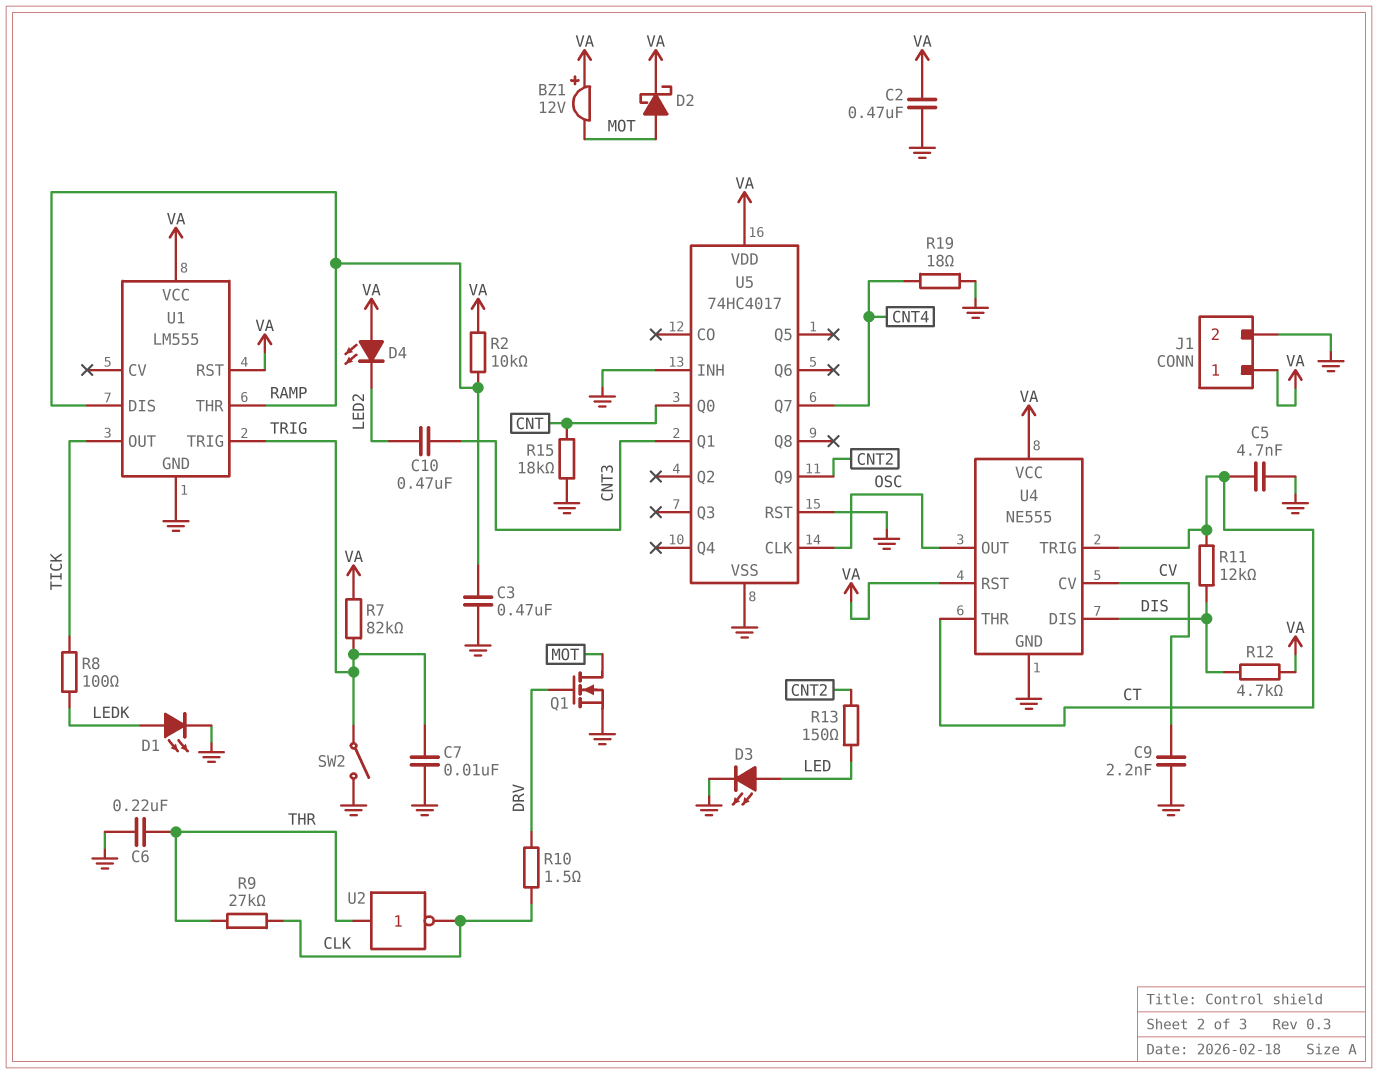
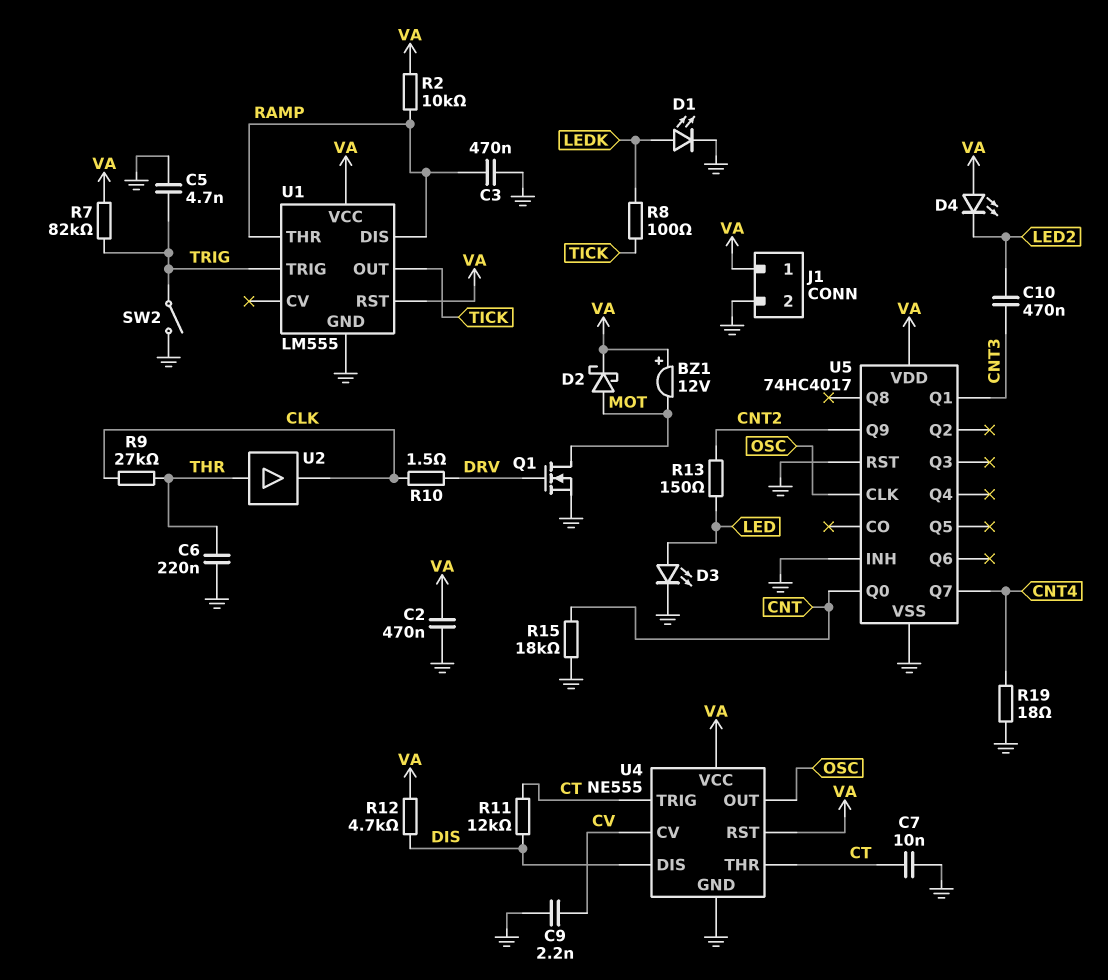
C5: 4.7nF (CT, GND) -> 4.7nF (GND, TRIG)
C7: 10nF (GND, TRIG) -> 10nF (CT, GND)
U2: NOT (in THR, out CLK) -> buffer (in THR, out CLK)

